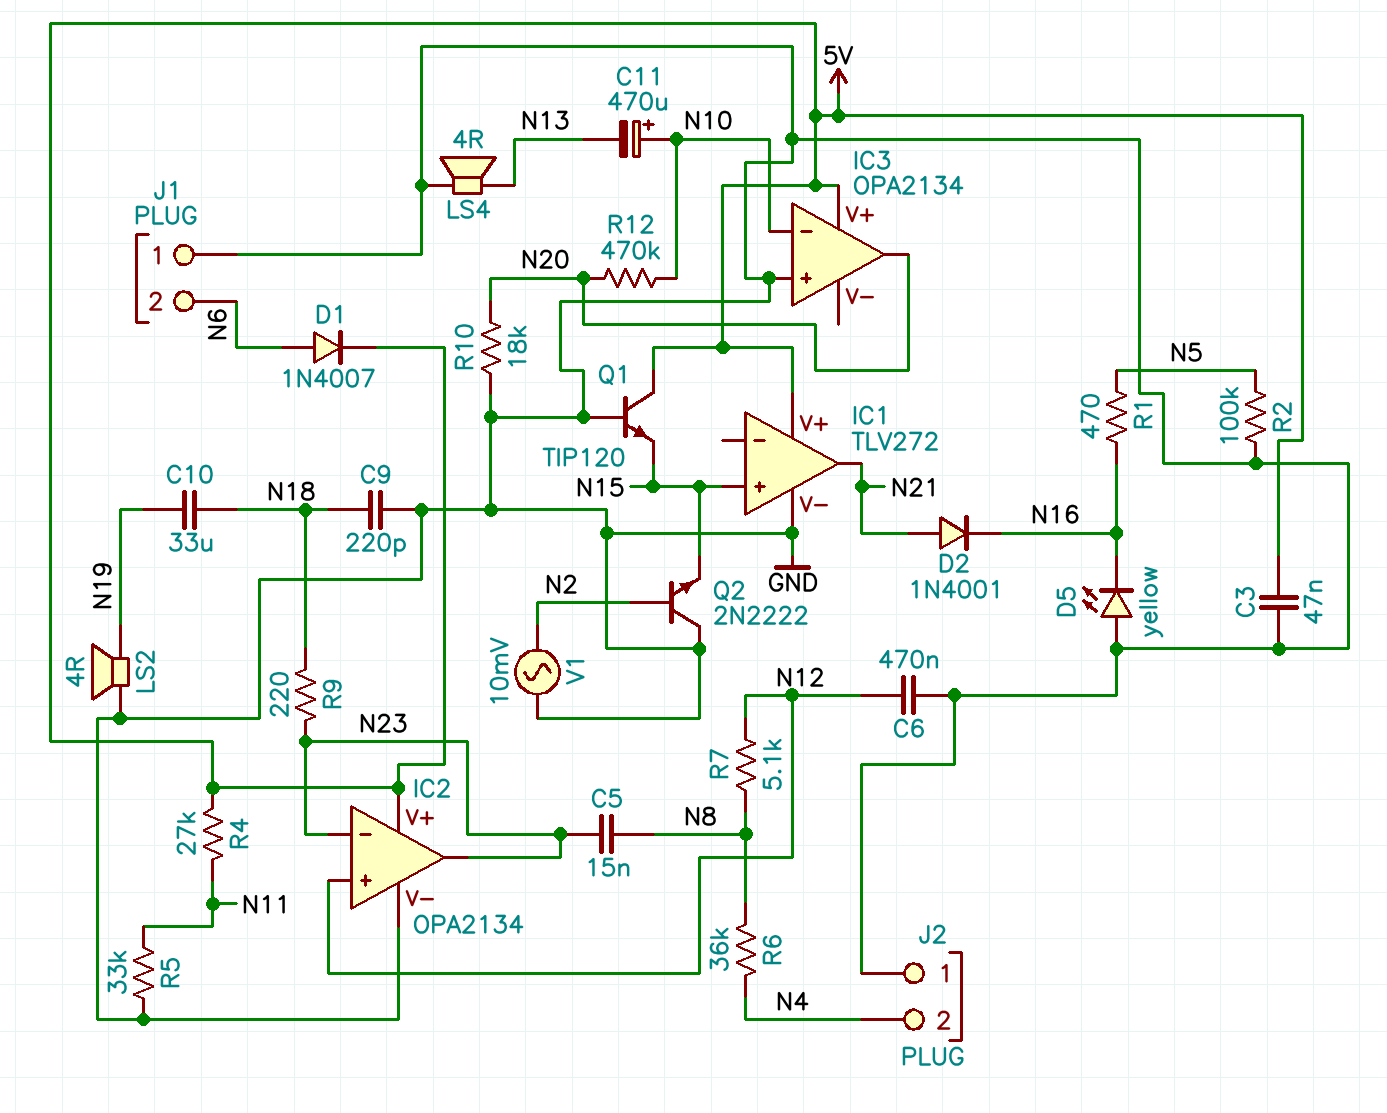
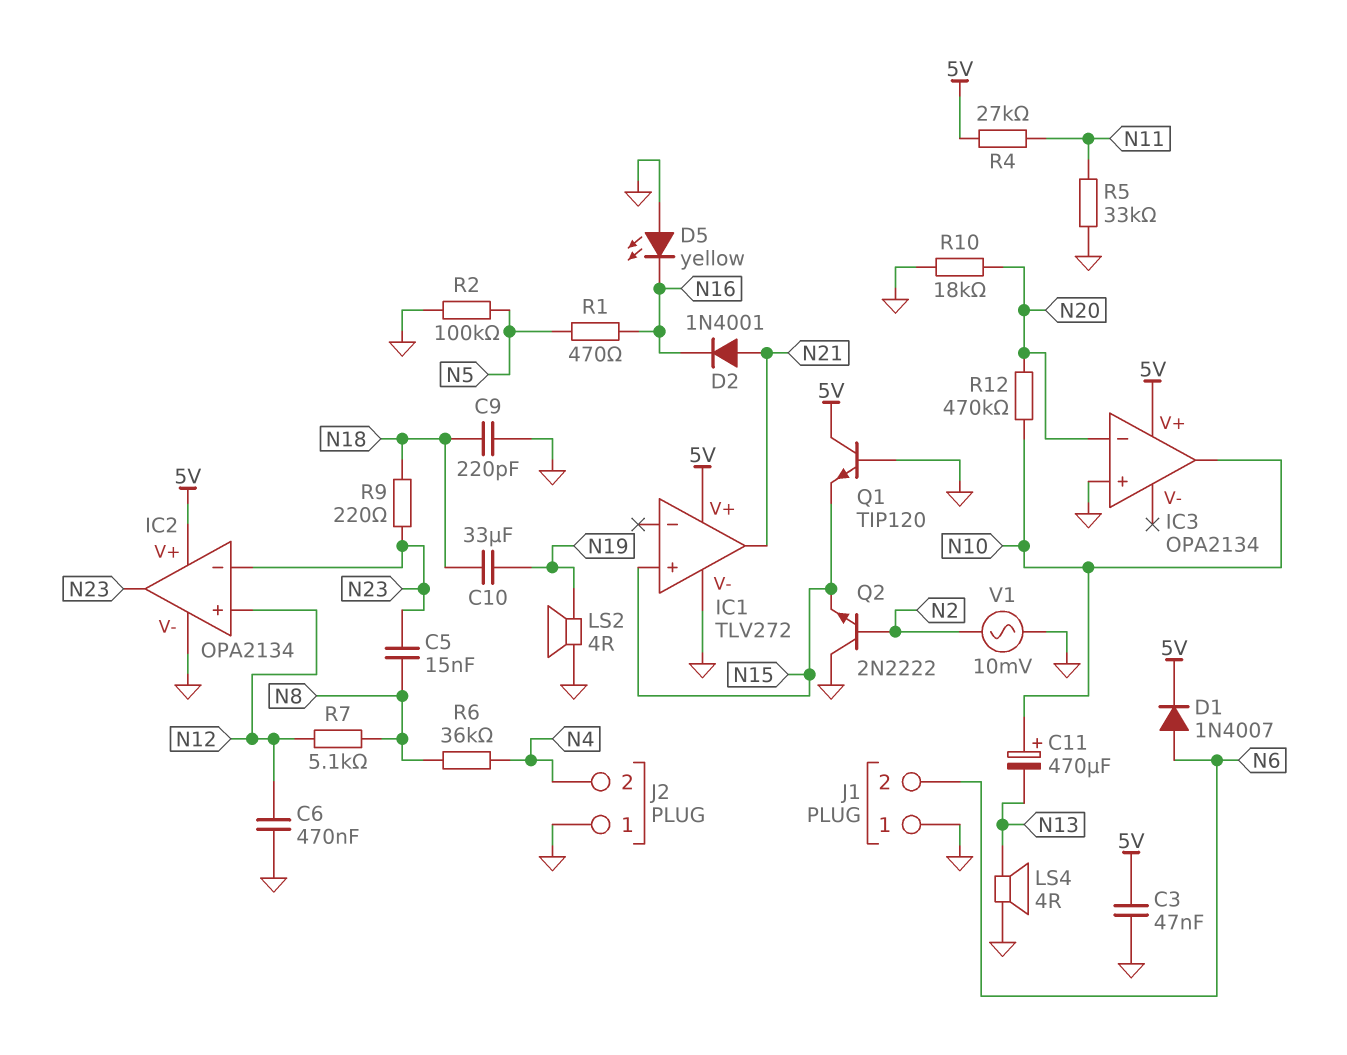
IC3 pin in-: N10 -> N20
IC3 pin out: N20 -> N10

